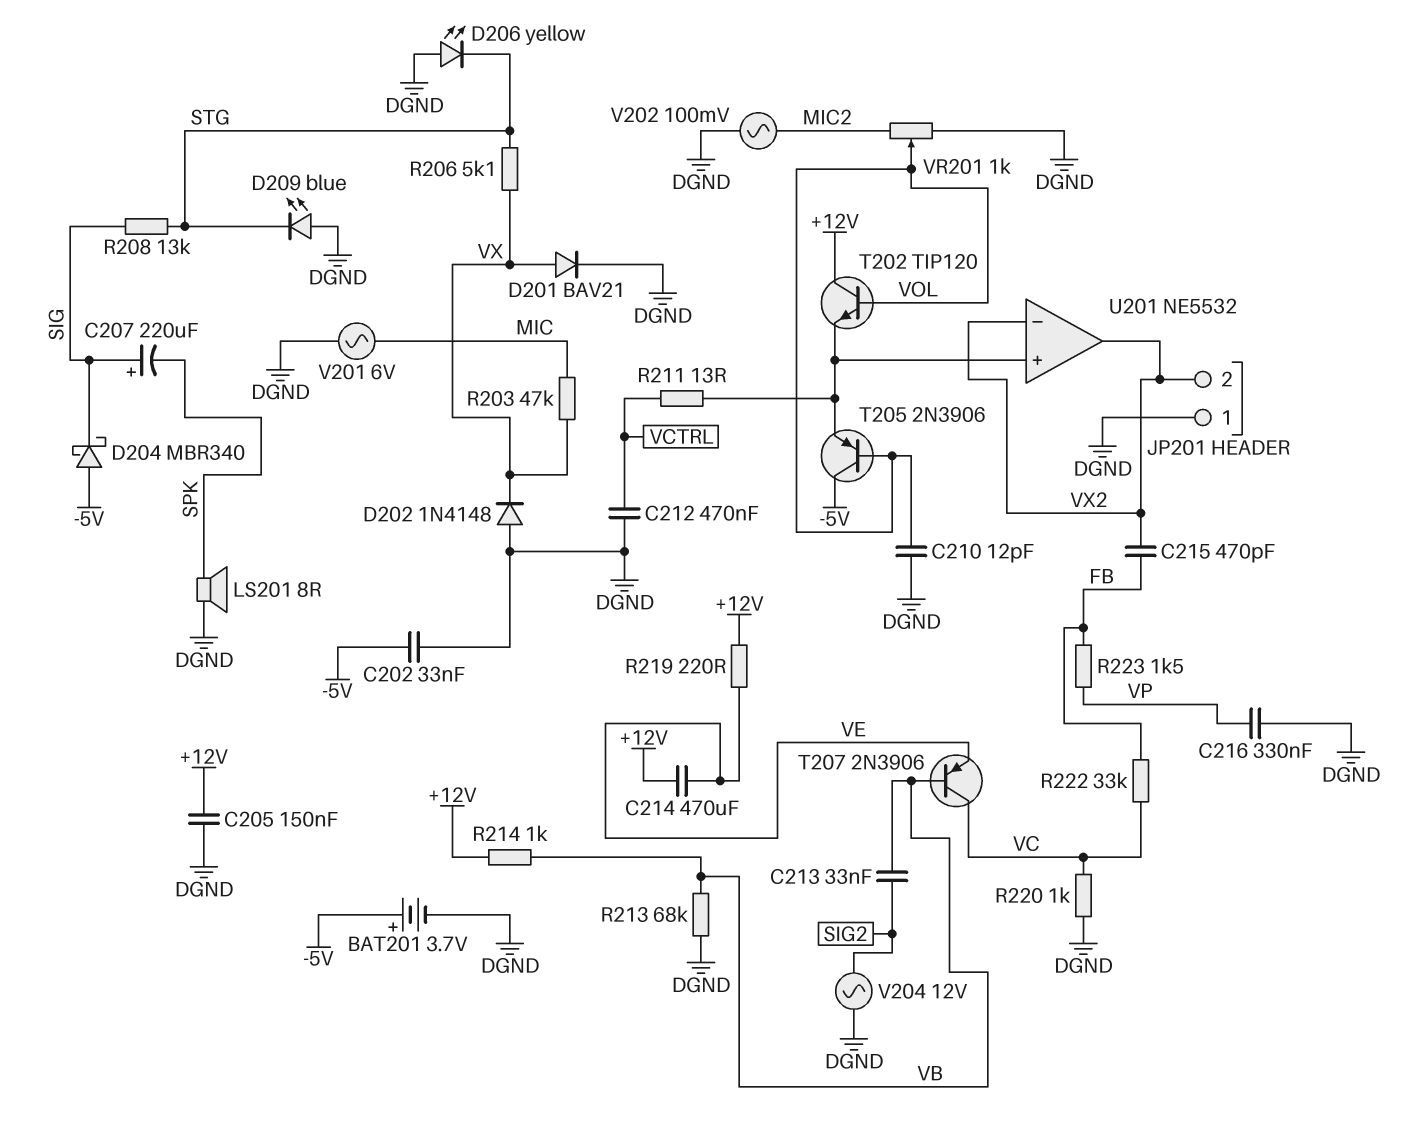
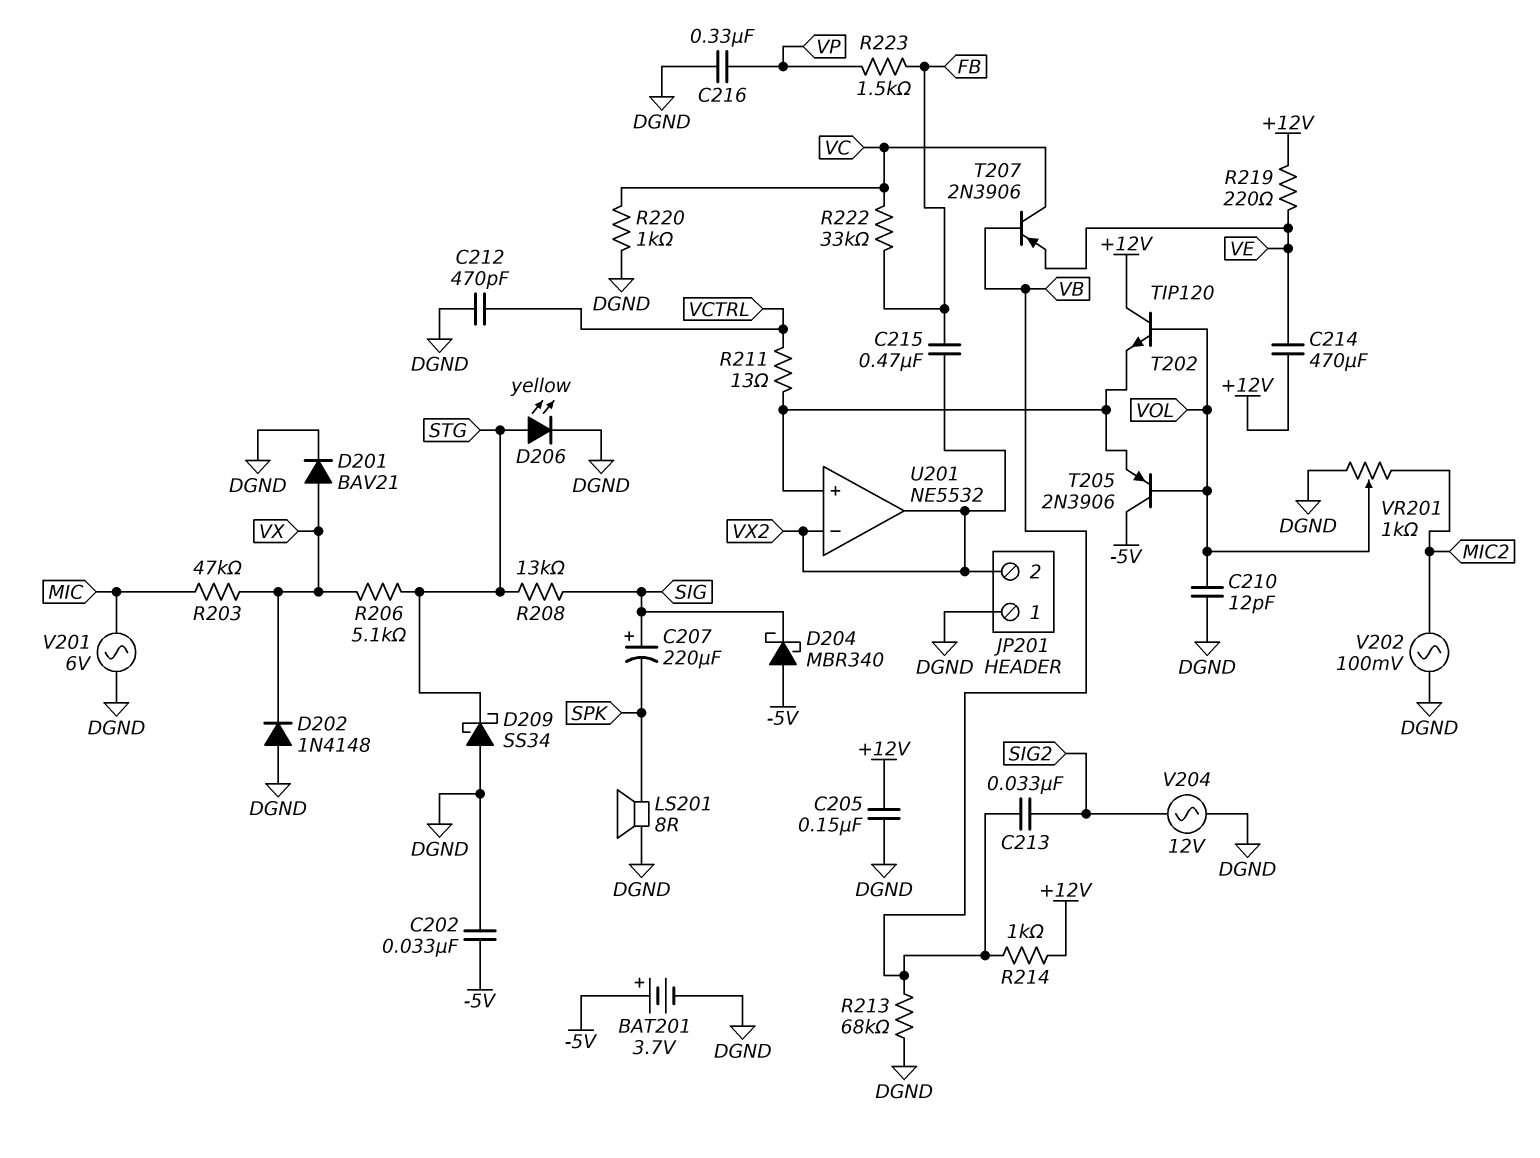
C212: 470nF (DGND, VCTRL) -> 470pF (DGND, VCTRL)
C215: 470pF (FB, VX2) -> 470nF (FB, VX2)
D206: LED yellow (A DGND, K STG) -> LED yellow (A STG, K DGND)
D209: LED blue (A DGND, K STG) -> schottky SS34 (A DGND, K STG)

